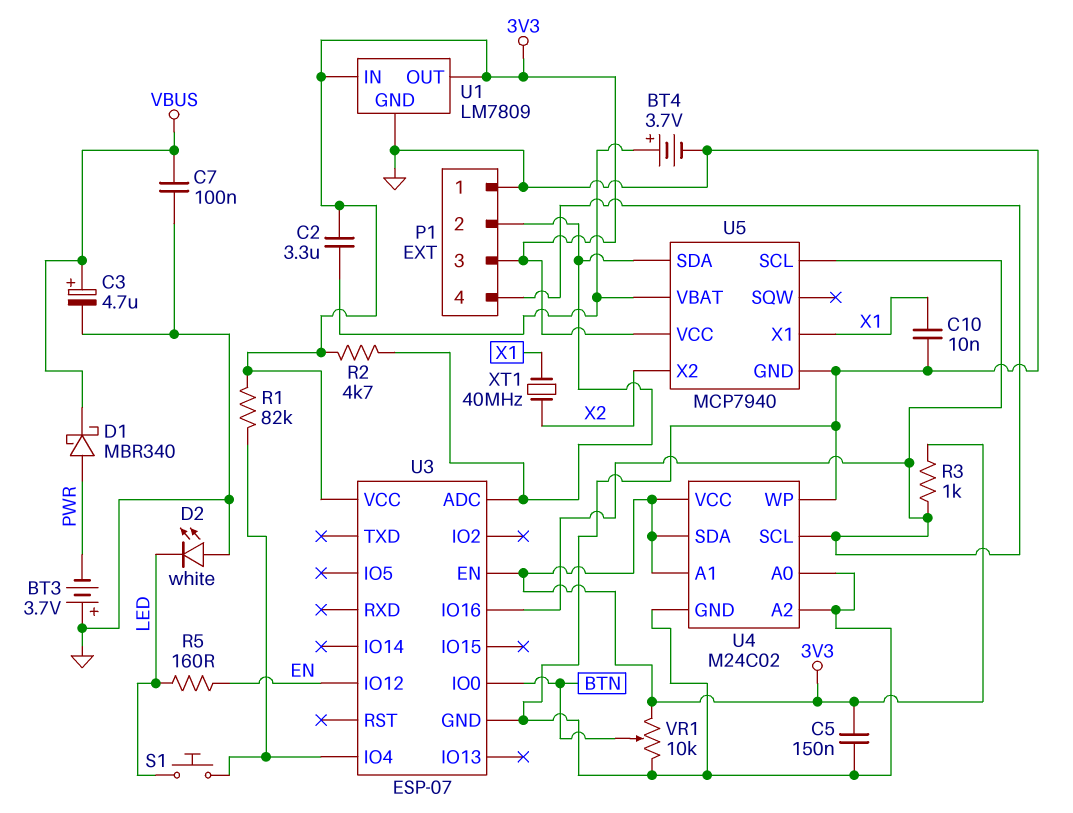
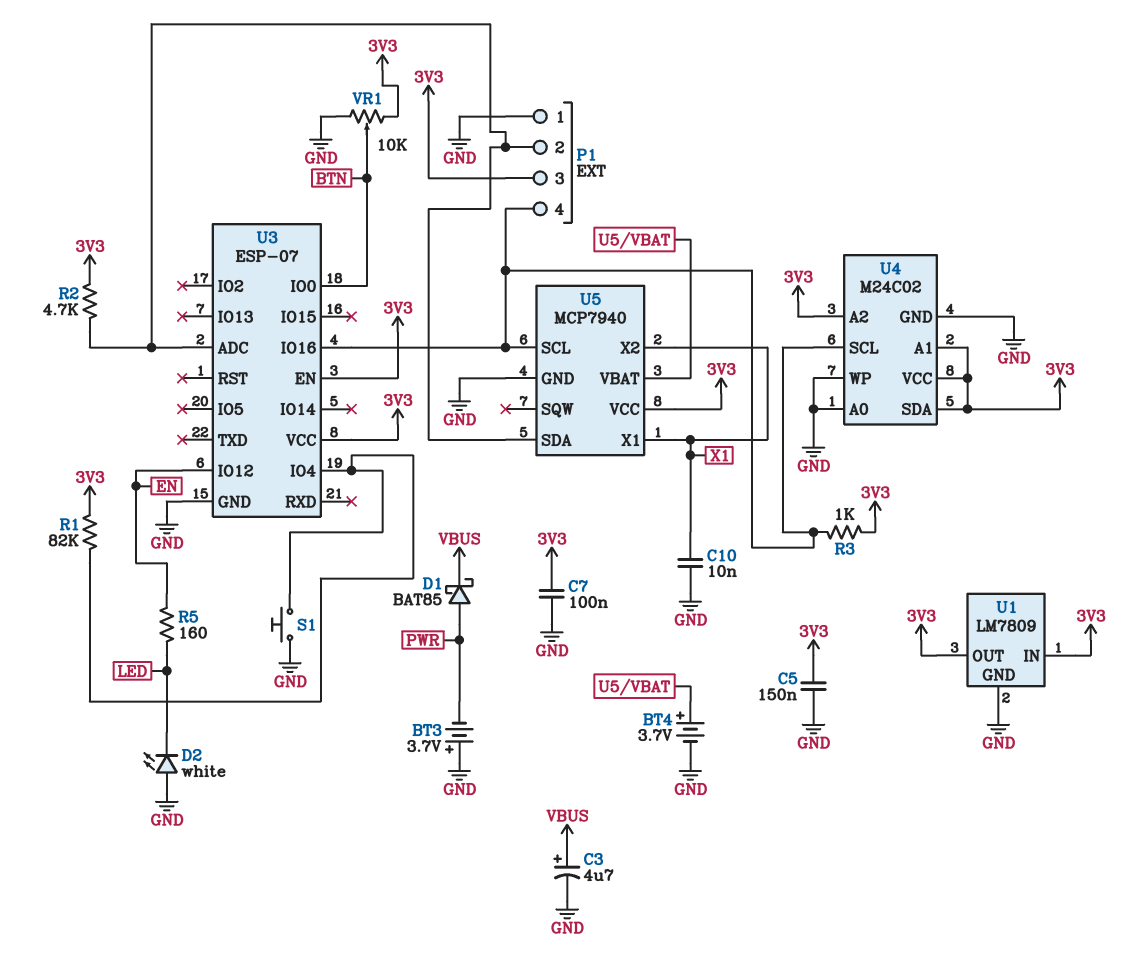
C2: 3.3uF (3V3, U5/VBAT) -> none
C7: 100nF (GND, VBUS) -> 100nF (3V3, GND)
D1: schottky MBR340 (A PWR, K VBUS) -> schottky BAT85 (A PWR, K VBUS)
S1: button (LED, U3/IO4) -> button (GND, U3/IO4)
U4 pin A2: GND -> 3V3
U5 pin X2: X2 -> X1
XT1: 40MHz (X1, X2) -> none

